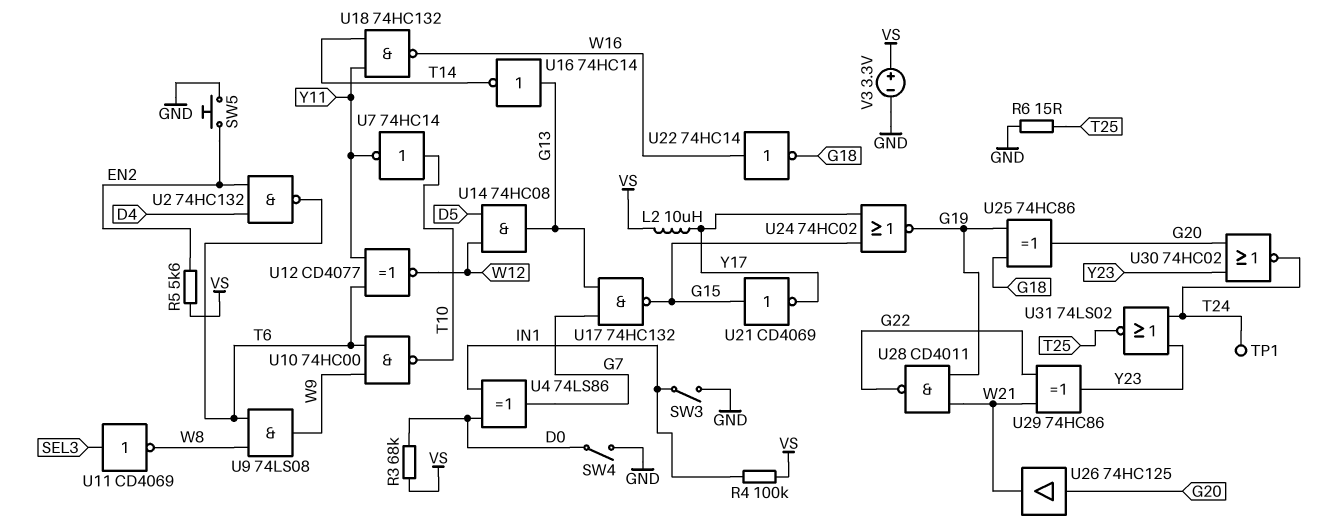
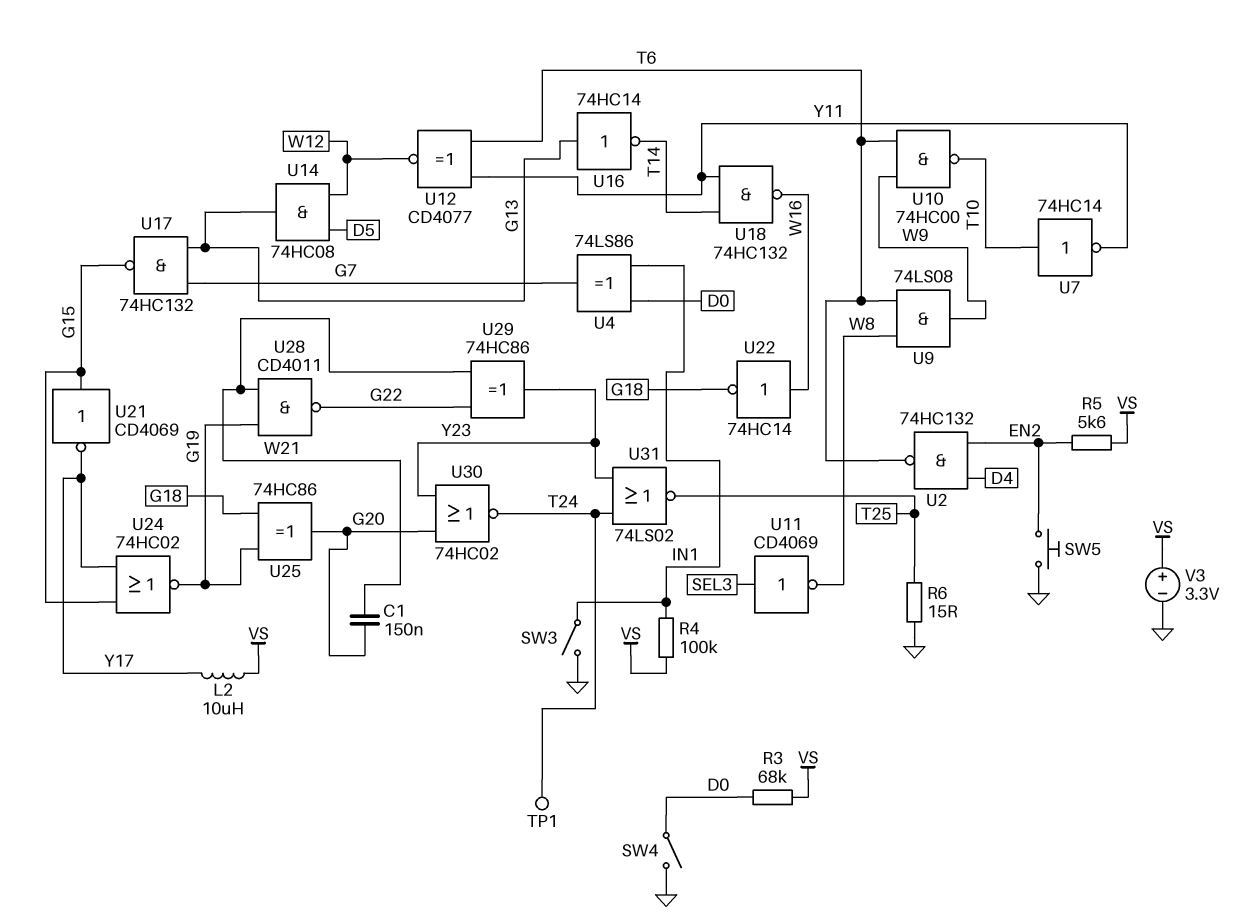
C1: none -> 150nF (G20, W21)
U26: buffer 74HC125 (in G20, out W21) -> none

